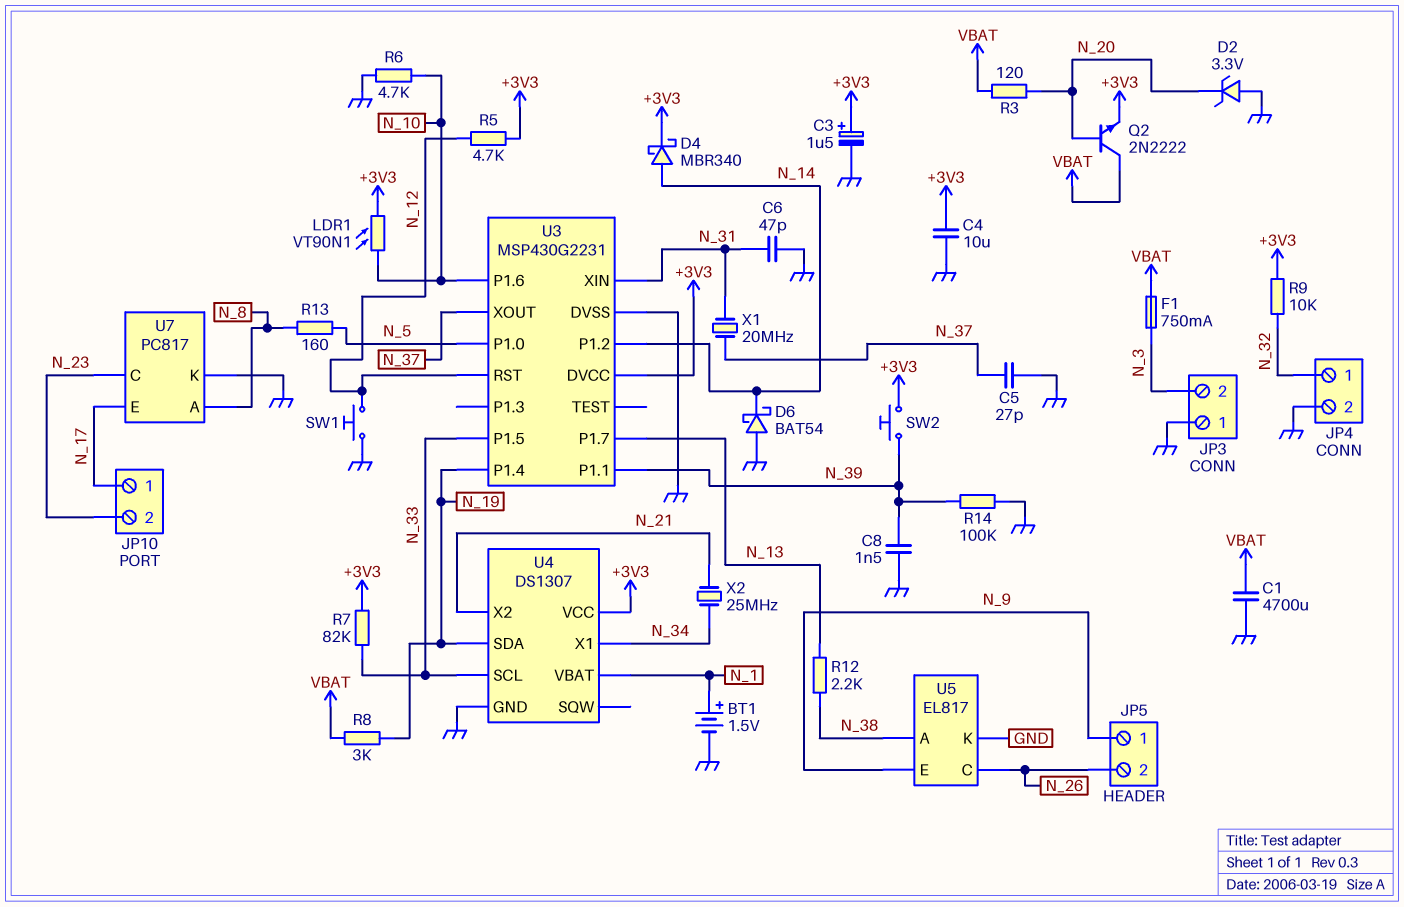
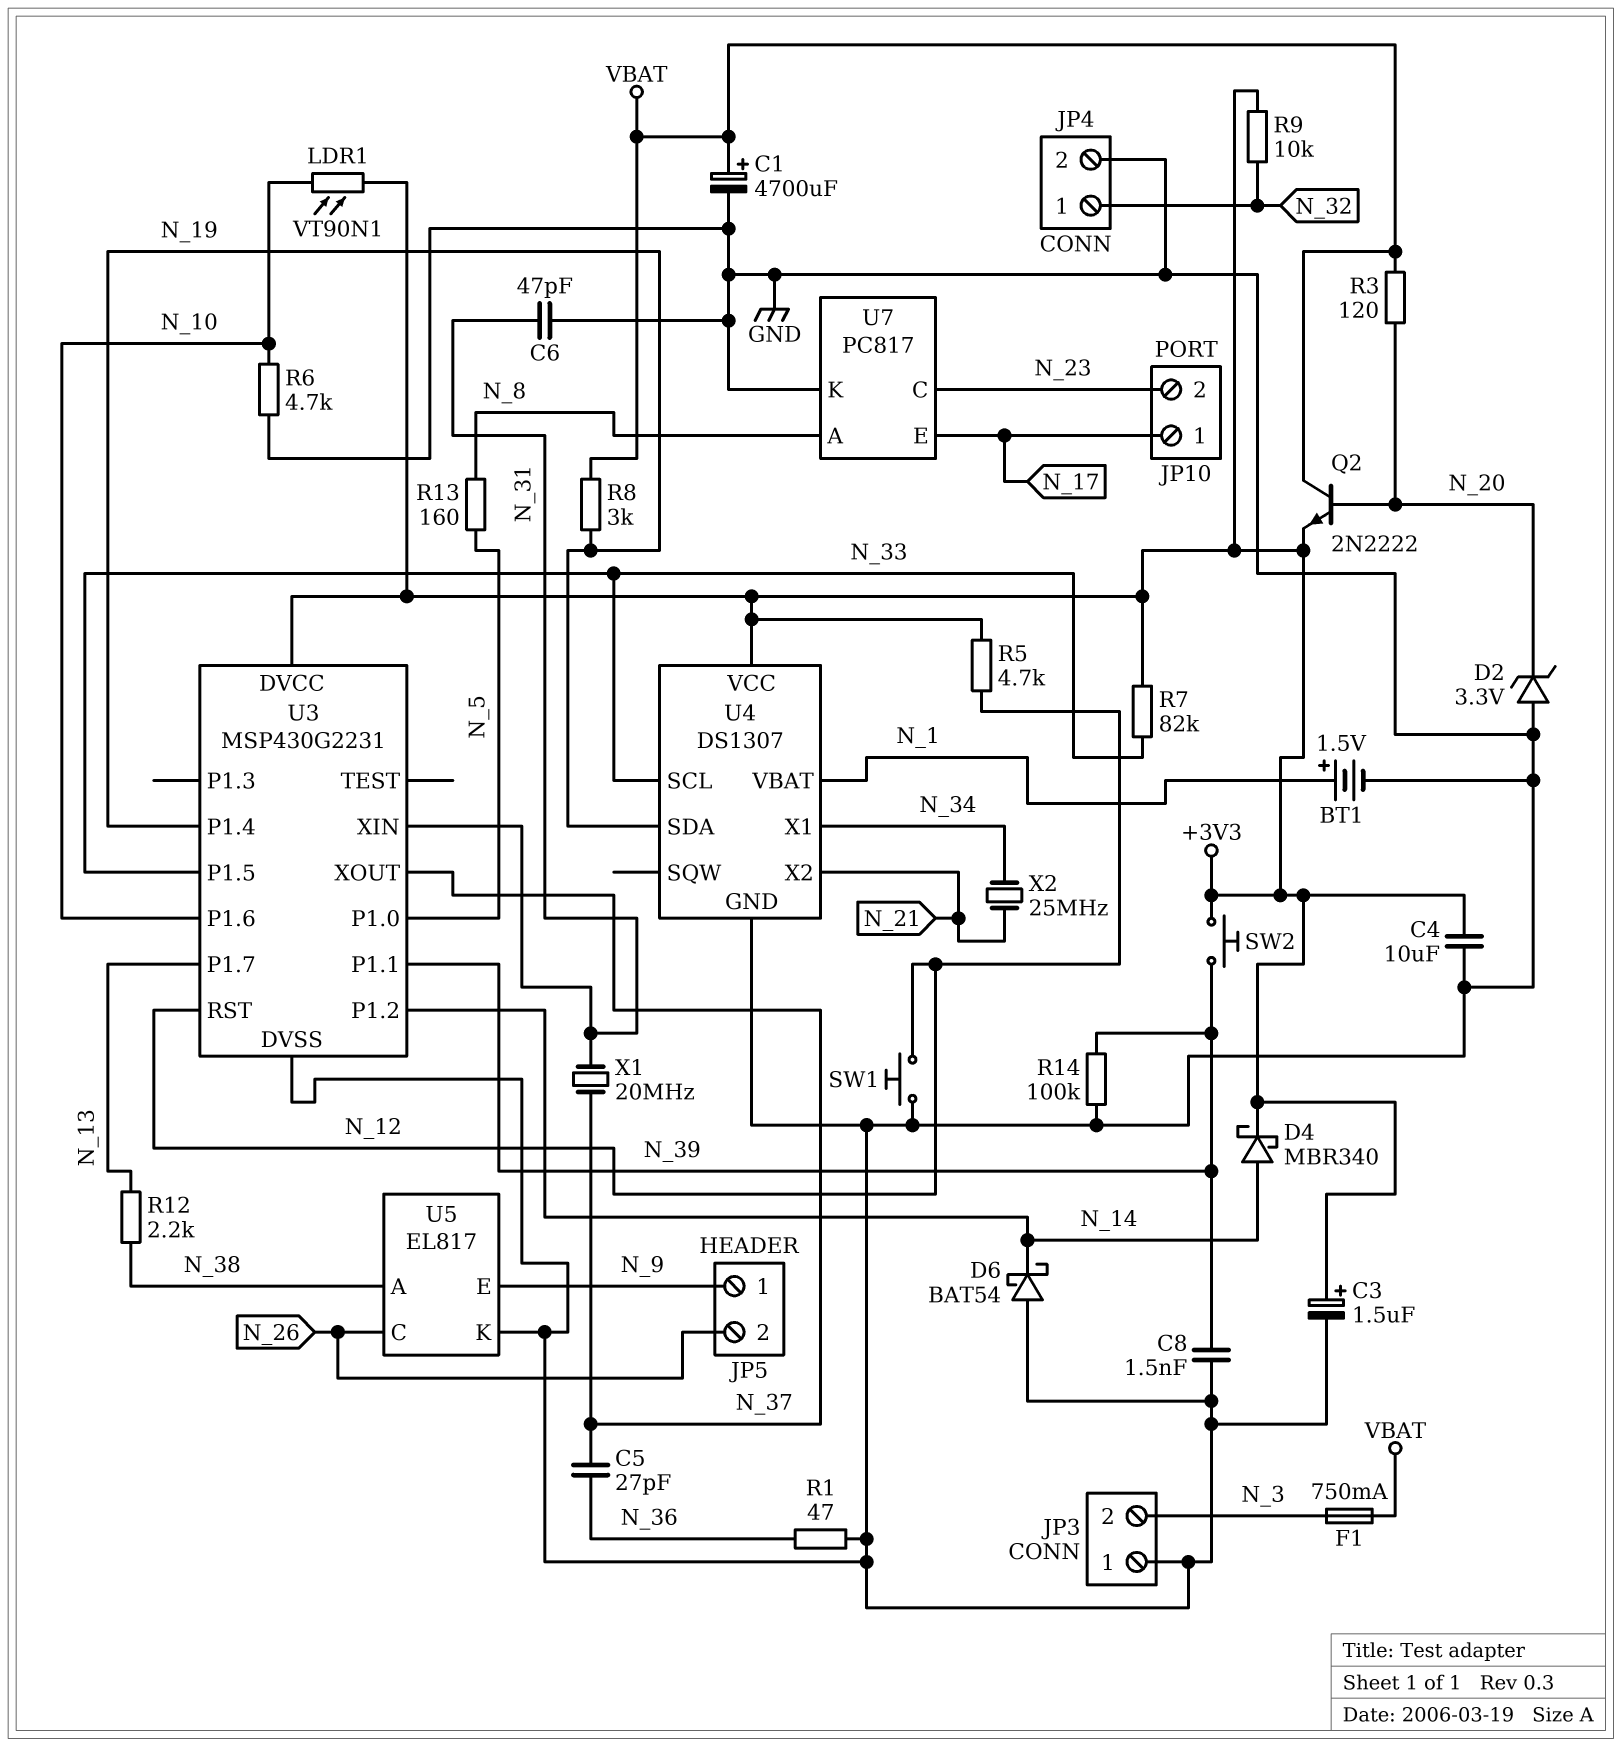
C1: 4700uF (GND, VBAT) -> 4700uF (plus VBAT, minus GND)
C5: 27pF (GND, N_37) -> 27pF (N_36, N_37)
R1: none -> 47 (GND, N_36)

